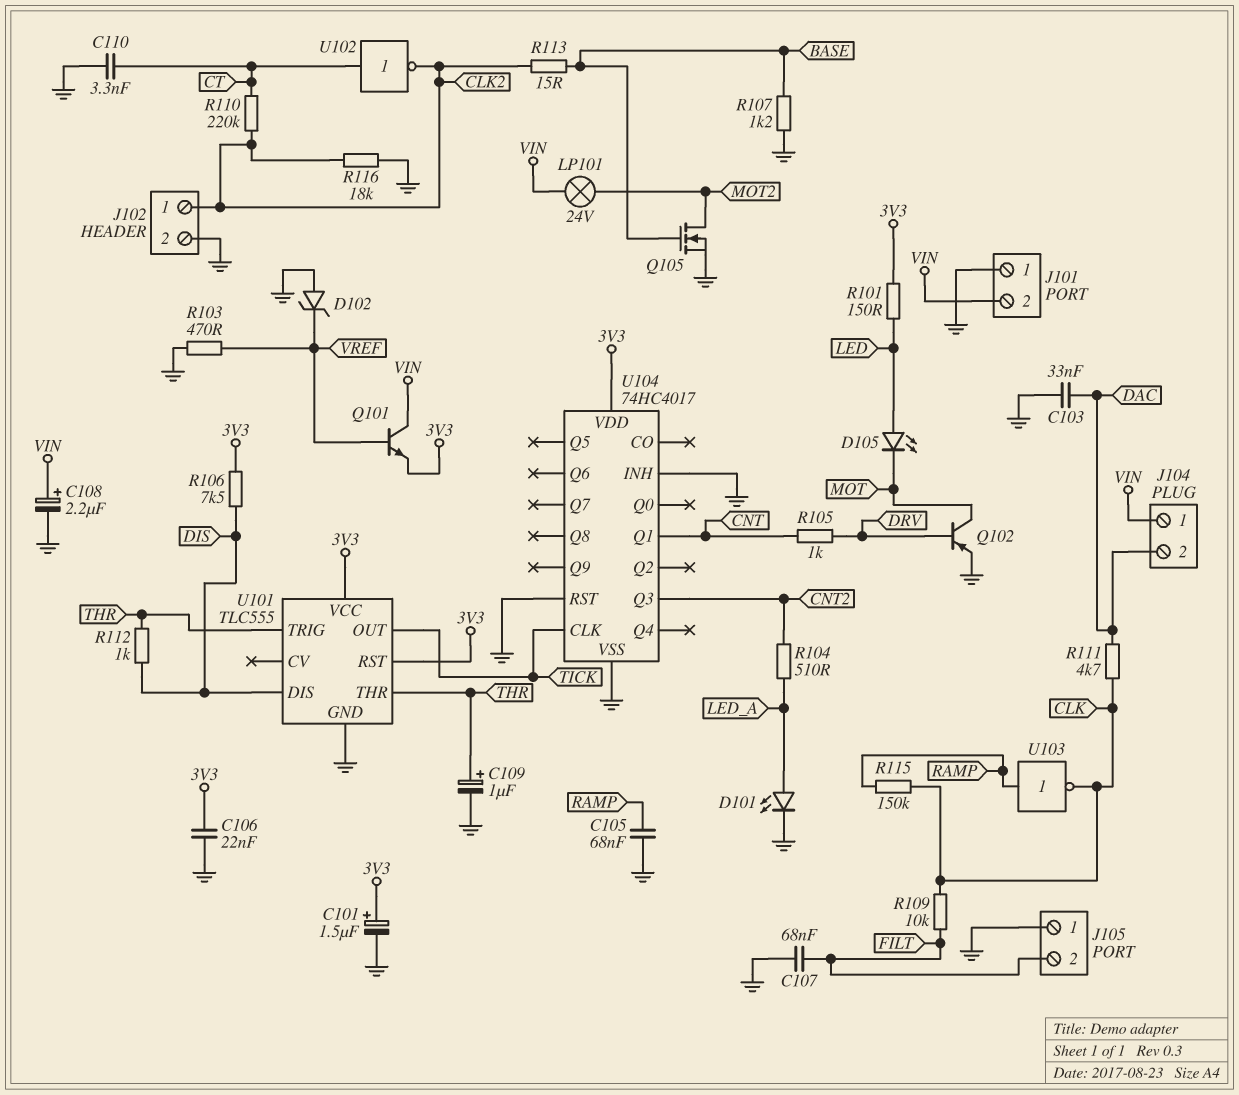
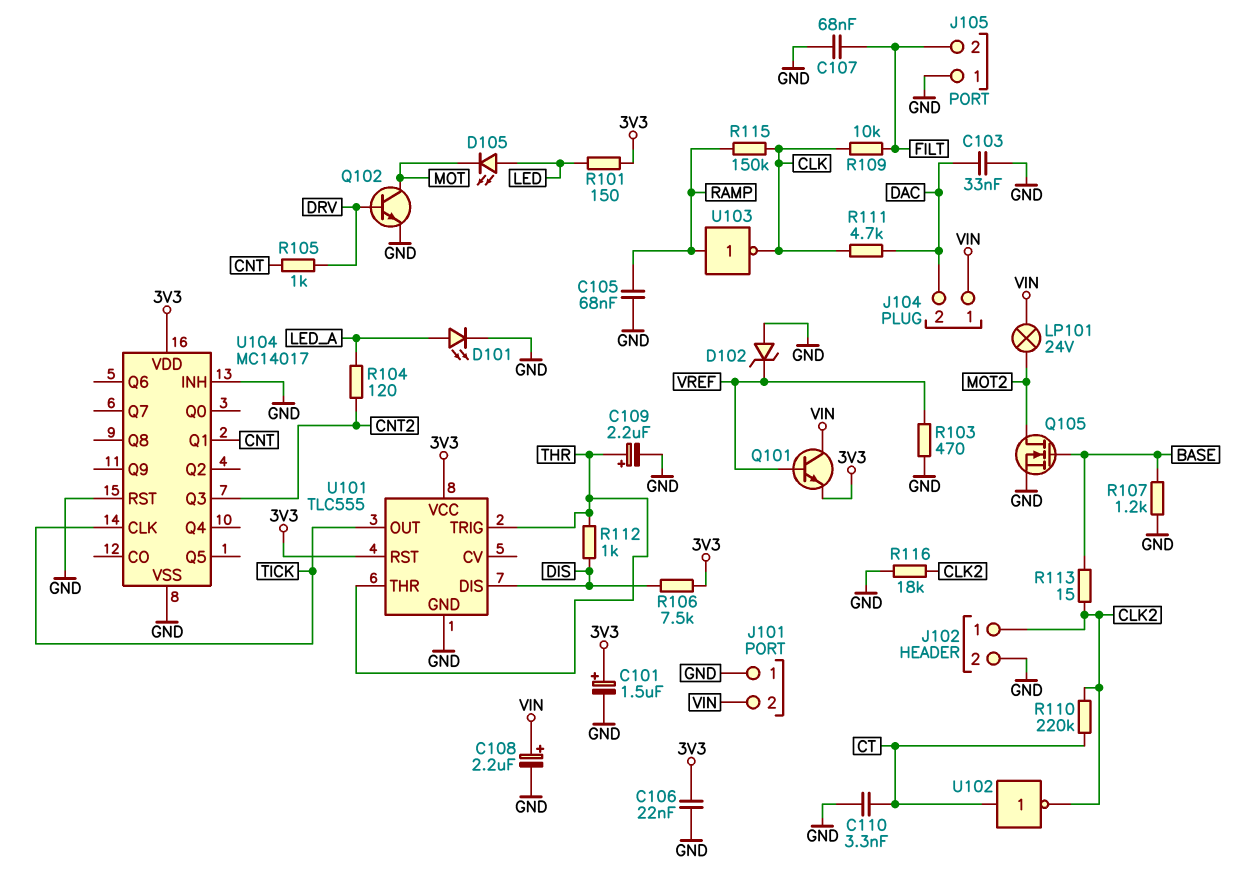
C109: 1uF (plus THR, minus GND) -> 2.2uF (plus THR, minus GND)
Q102: PNP (B DRV, C MOT, E GND) -> NPN (B DRV, C MOT, E GND)
R104: 510 (CNT2, LED_A) -> 120 (CNT2, LED_A)
U104: 74HC4017 -> MC14017

